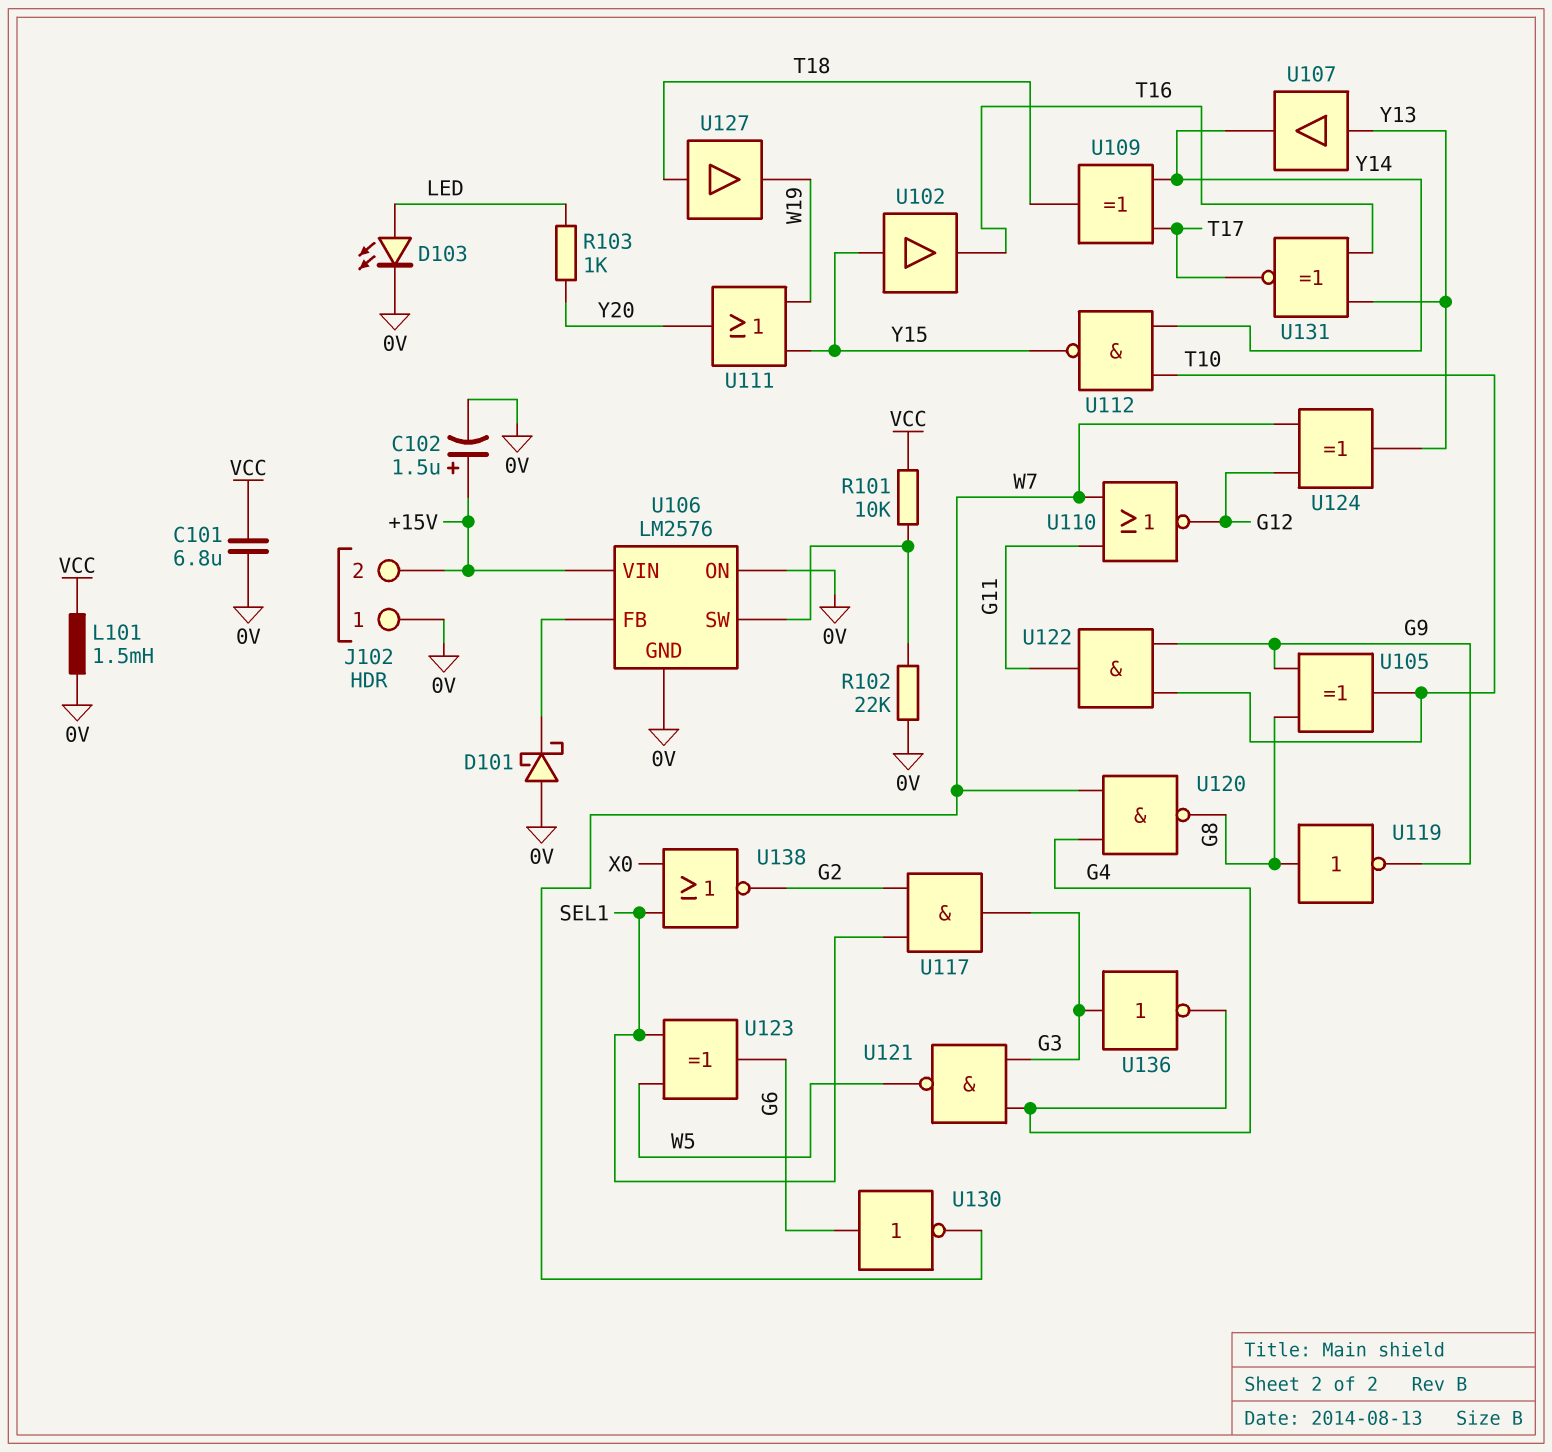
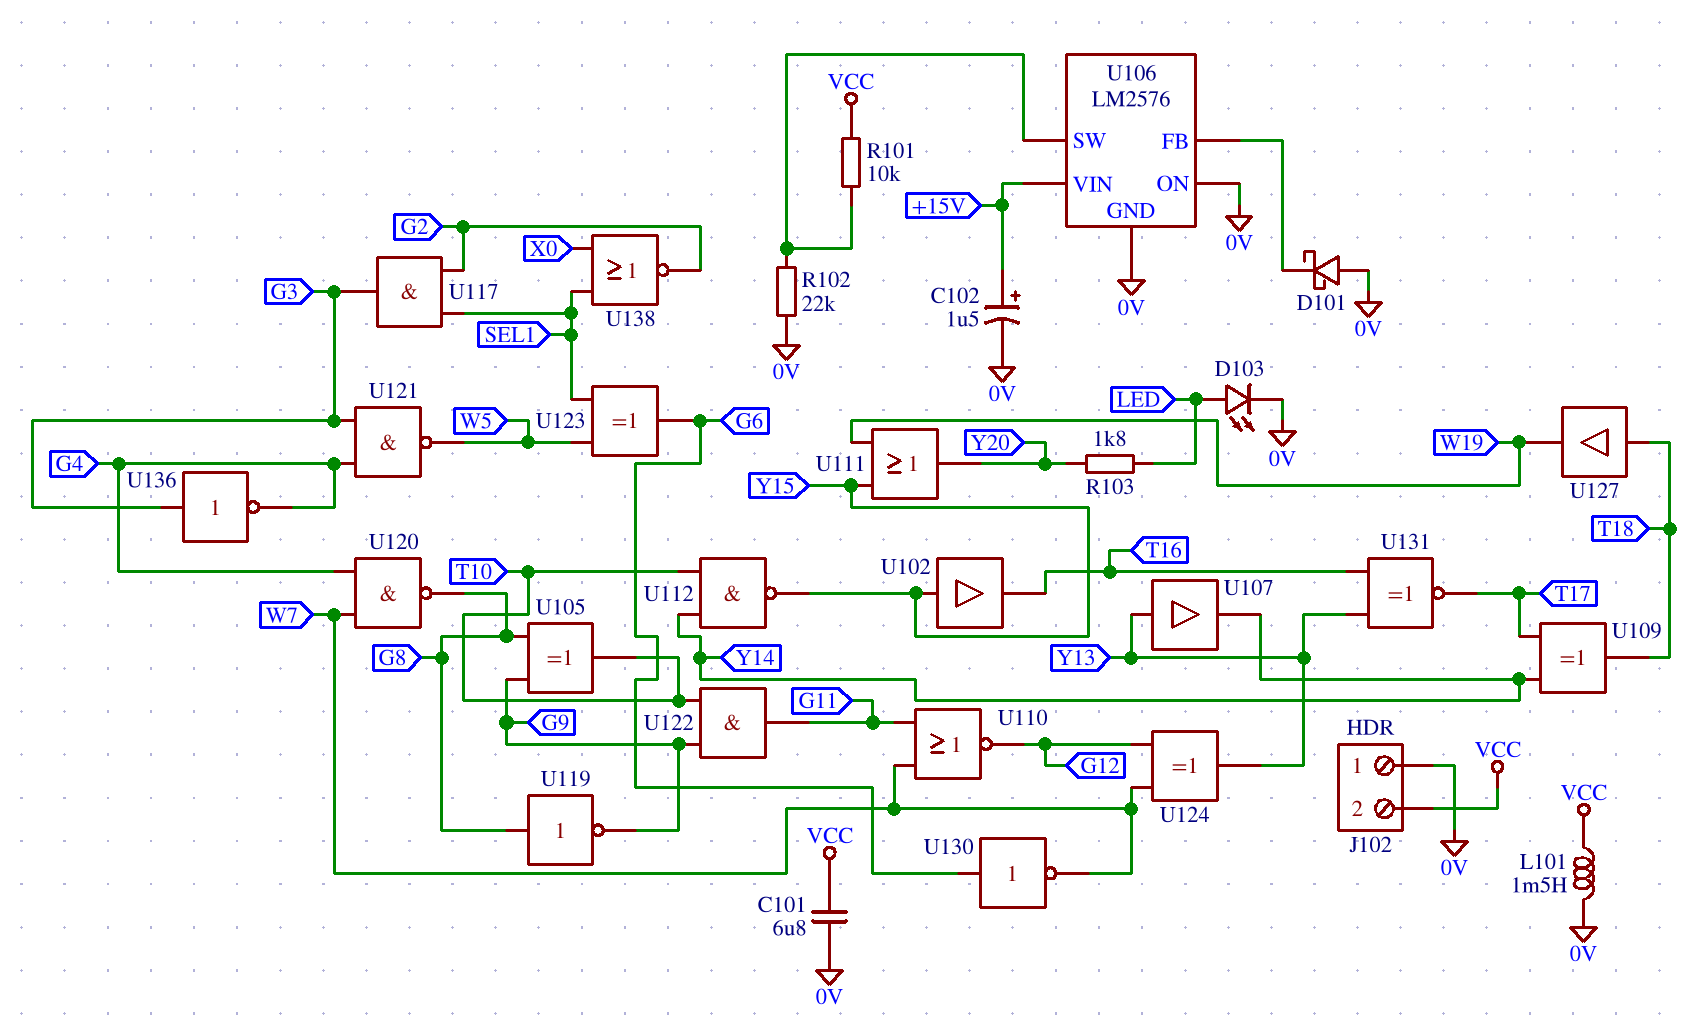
J102 pin 2: +15V -> VCC
R103: 1k (LED, Y20) -> 1.8k (LED, Y20)

